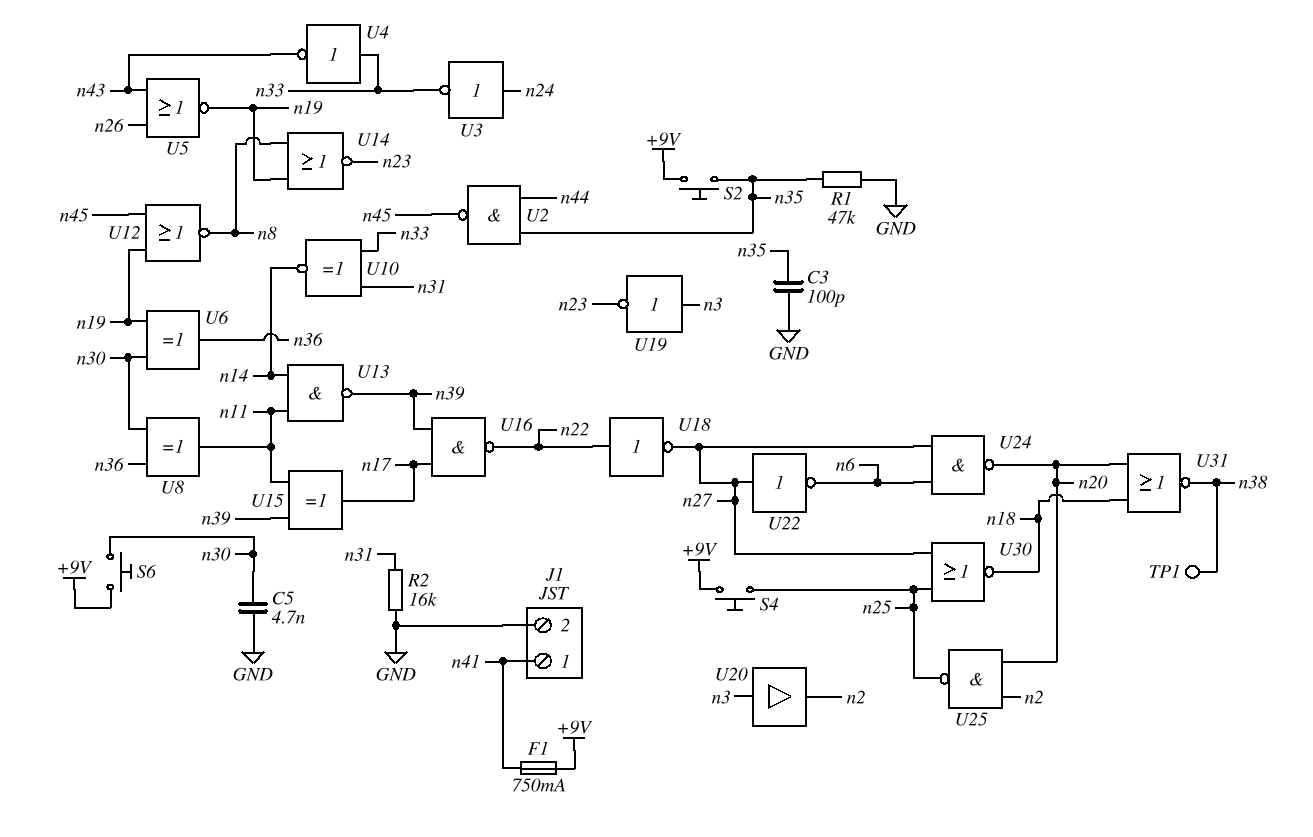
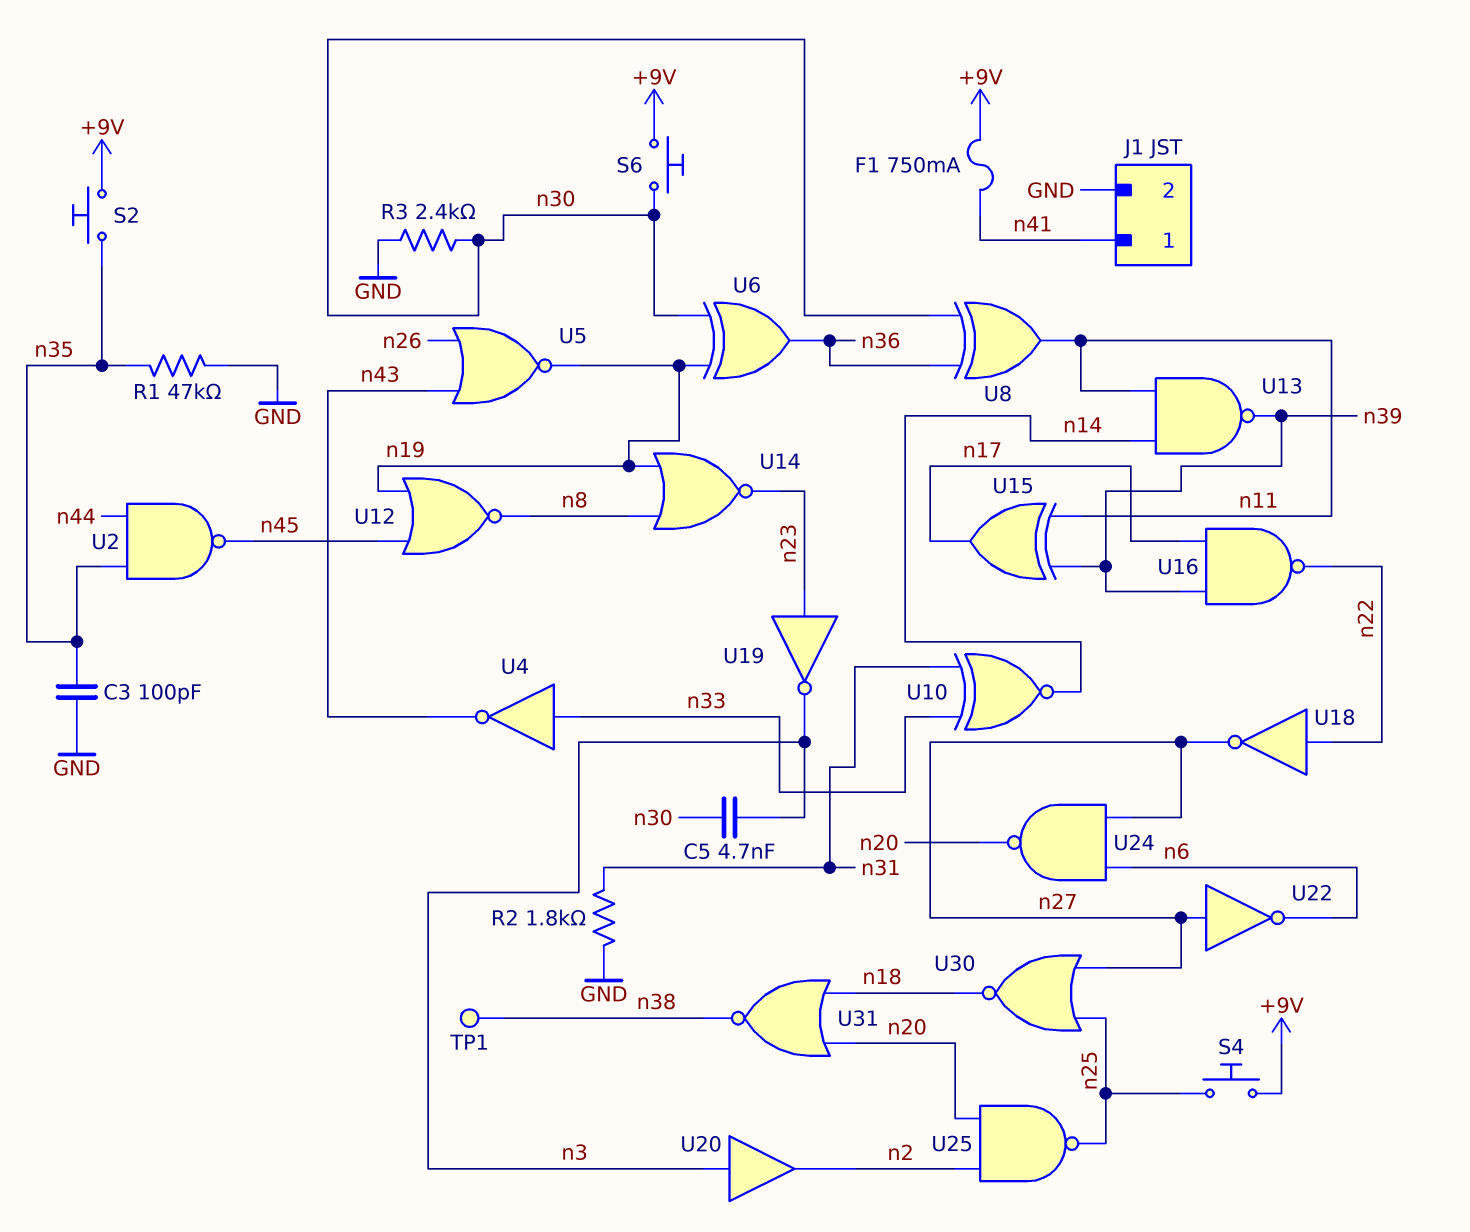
C5: 4.7nF (GND, n30) -> 4.7nF (n3, n30)
R2: 16k (GND, n31) -> 1.8k (GND, n31)
R3: none -> 2.4k (GND, n30)
U3: NOT (in n24, out n33) -> none
U19: NOT (in n3, out n23) -> NOT (in n23, out n3)

